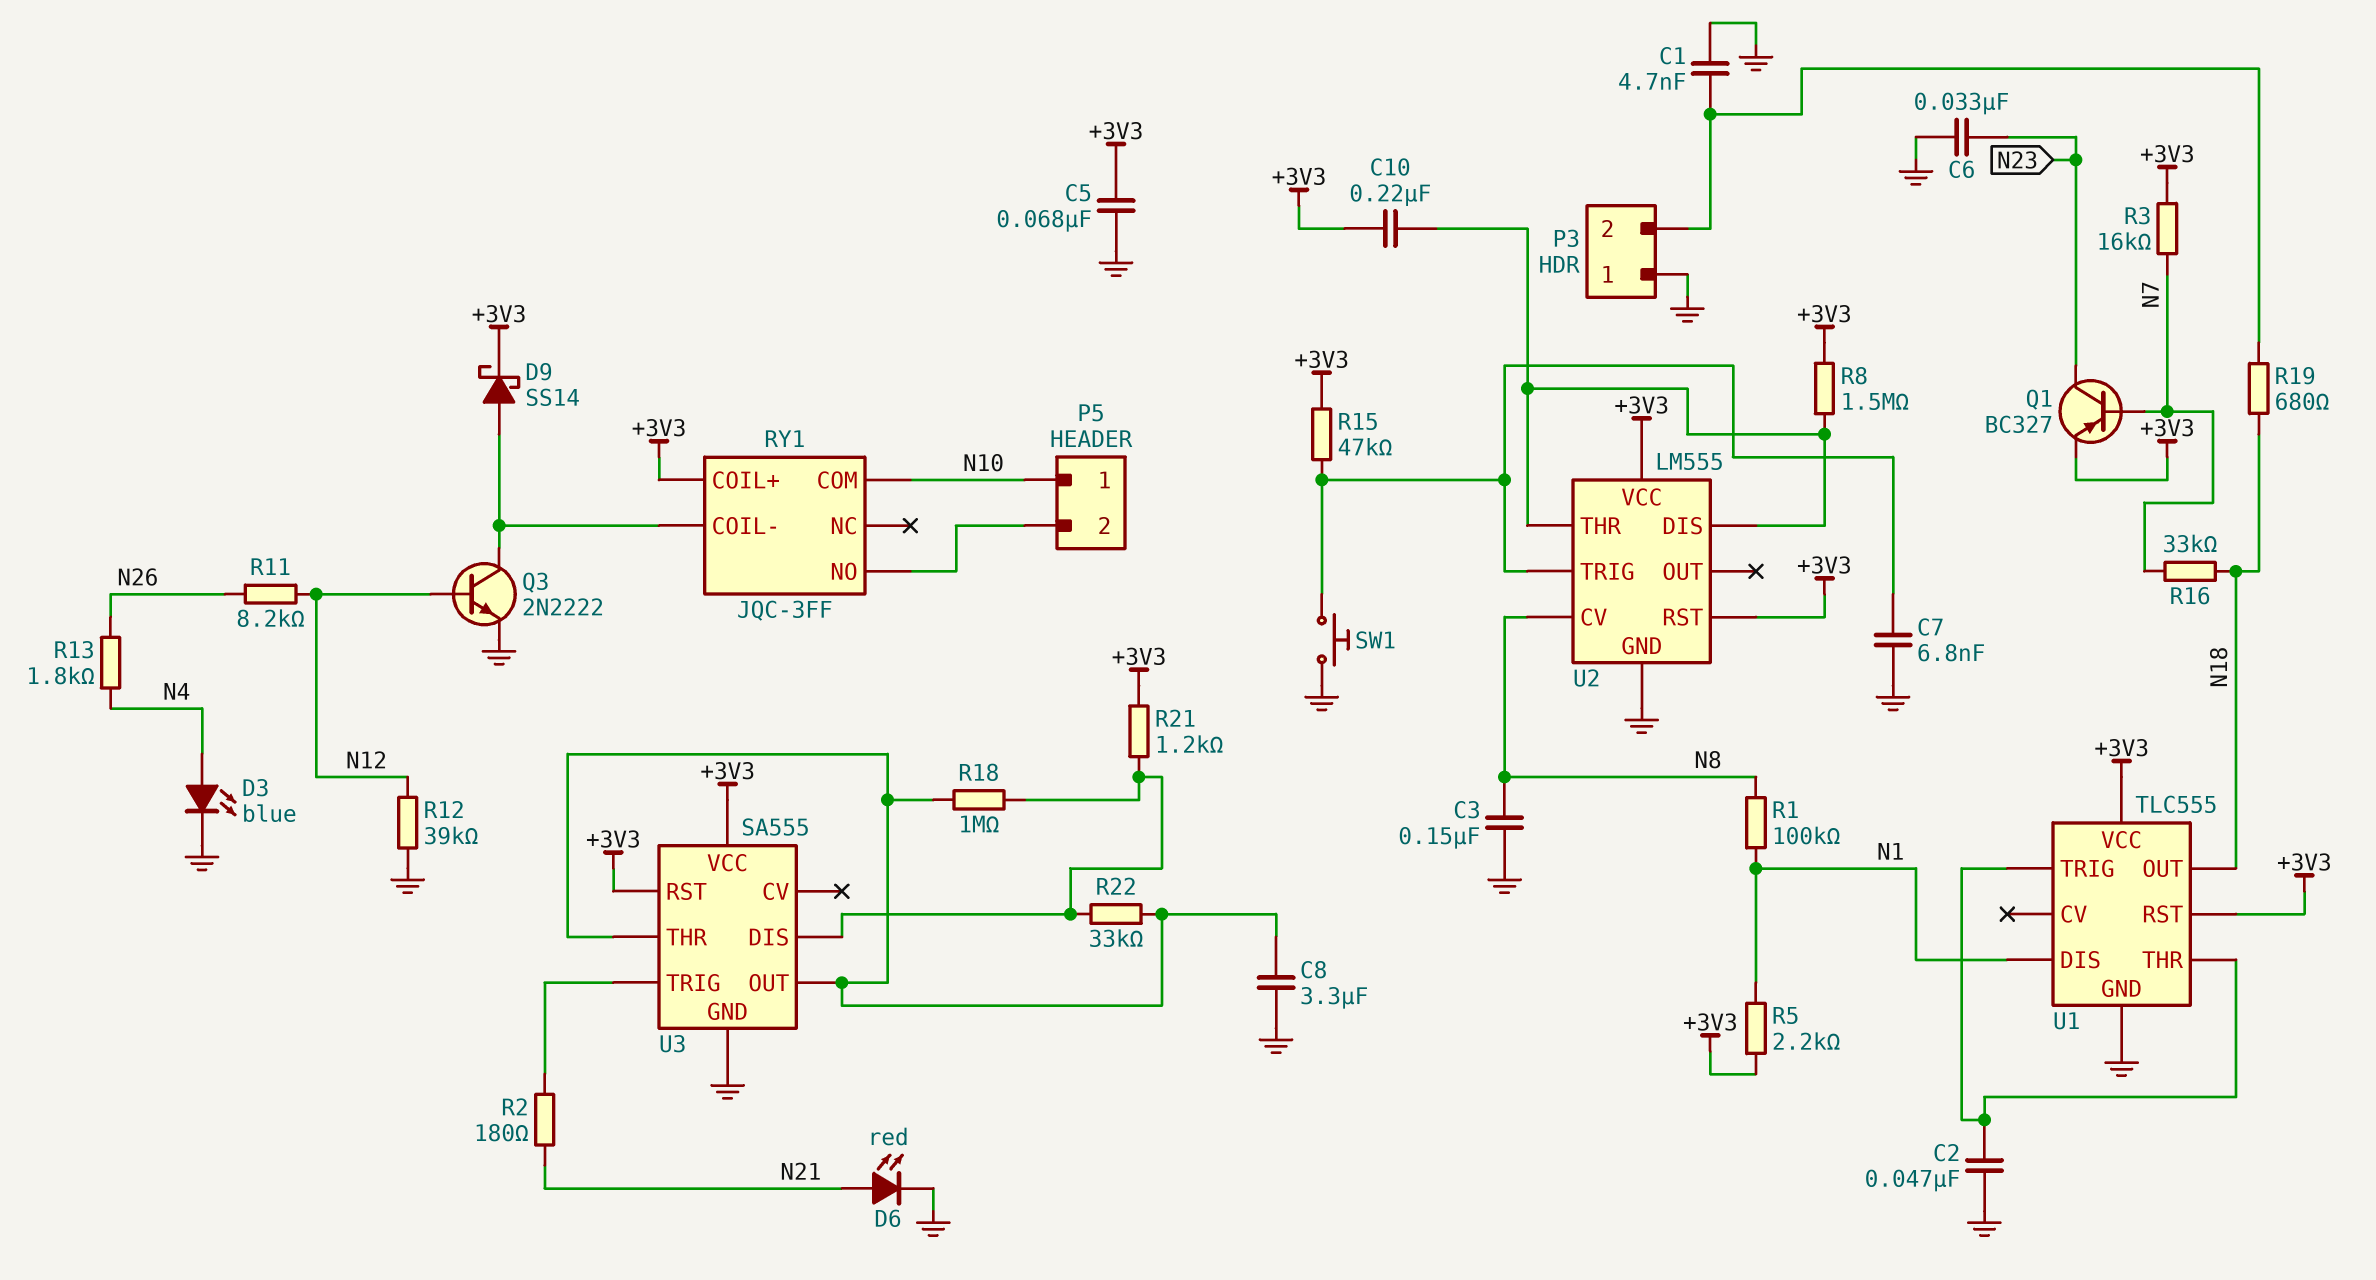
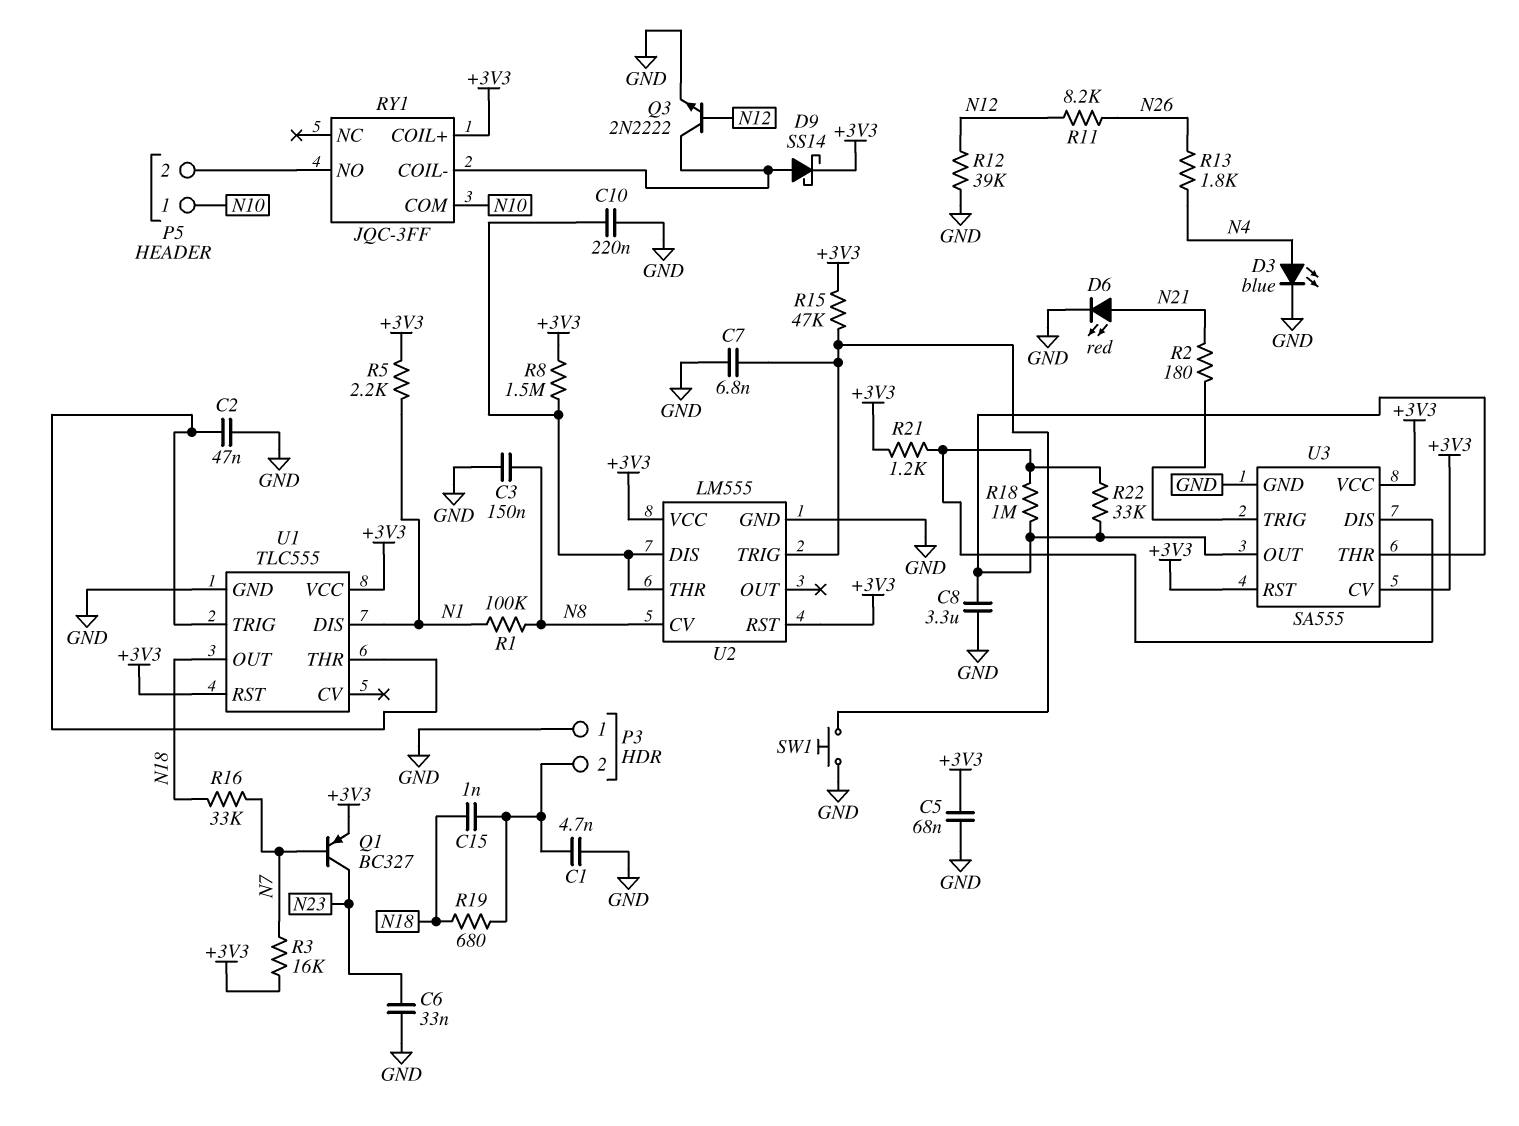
C10: 220nF (+3V3, U2/DIS) -> 220nF (GND, U2/DIS)
C15: none -> 1nF (N18, P3/2)
U3 pin CV: none -> +3V3

